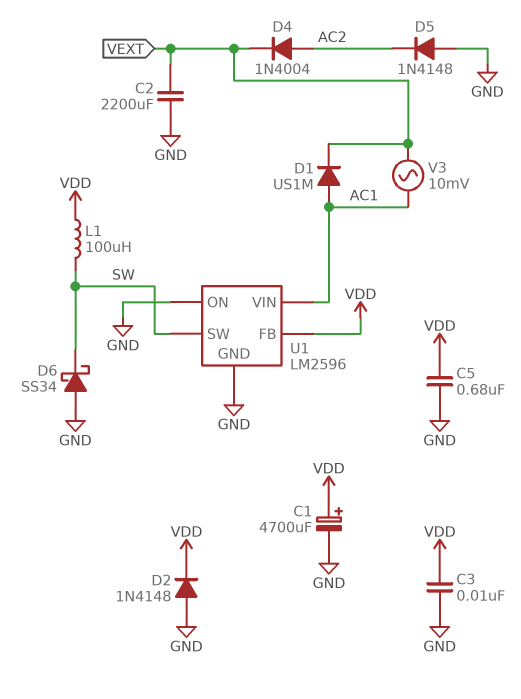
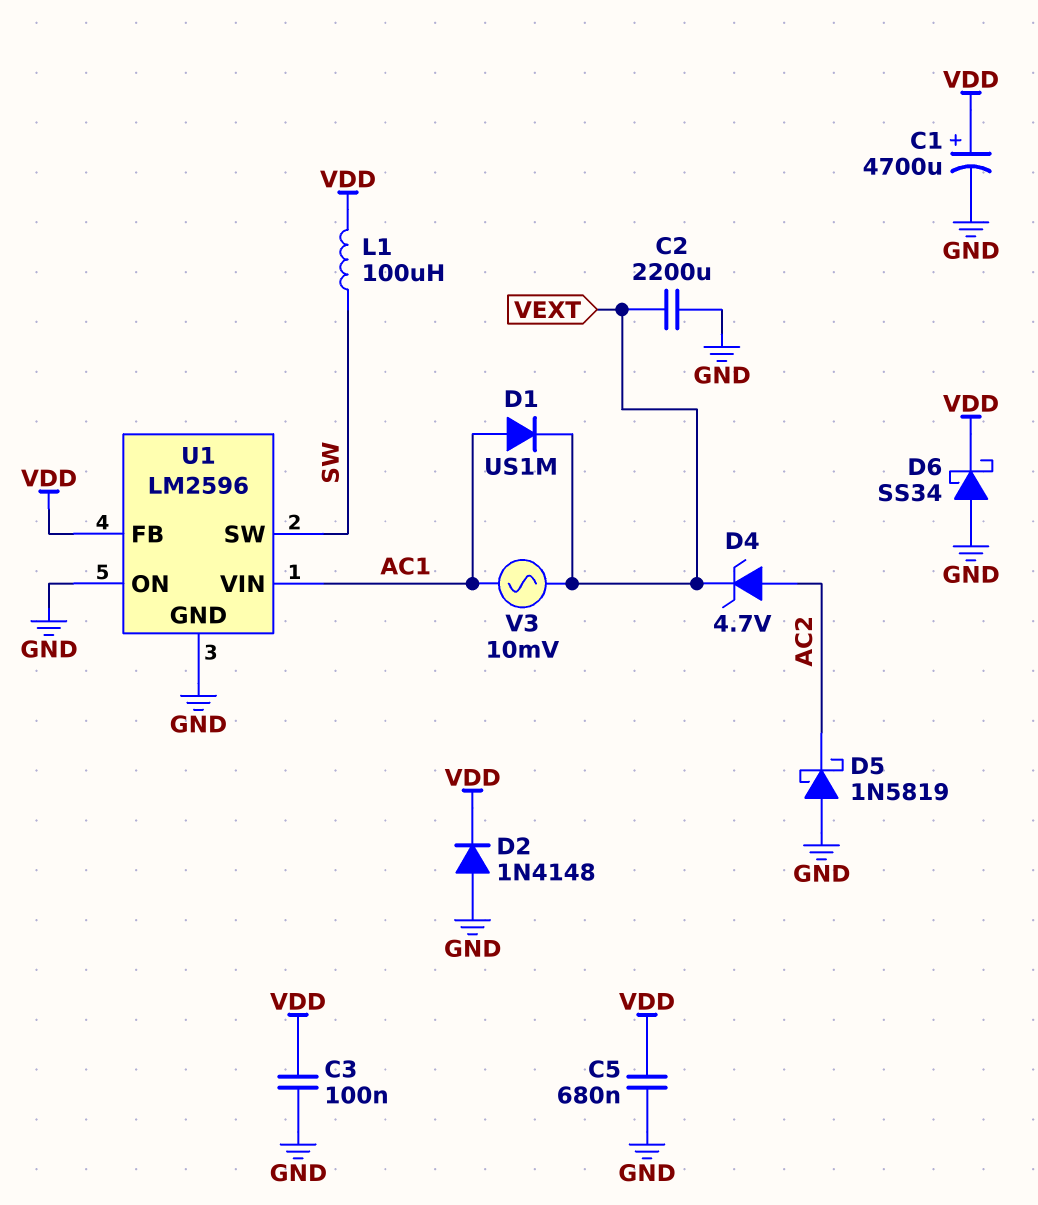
C3: 10nF (GND, VDD) -> 100nF (GND, VDD)
D4: diode 1N4004 (A AC2, K VEXT) -> zener 4.7V (A AC2, K VEXT)
D5: diode 1N4148 (A GND, K AC2) -> schottky 1N5819 (A GND, K AC2)
D6: schottky SS34 (A GND, K SW) -> schottky SS34 (A GND, K VDD)

